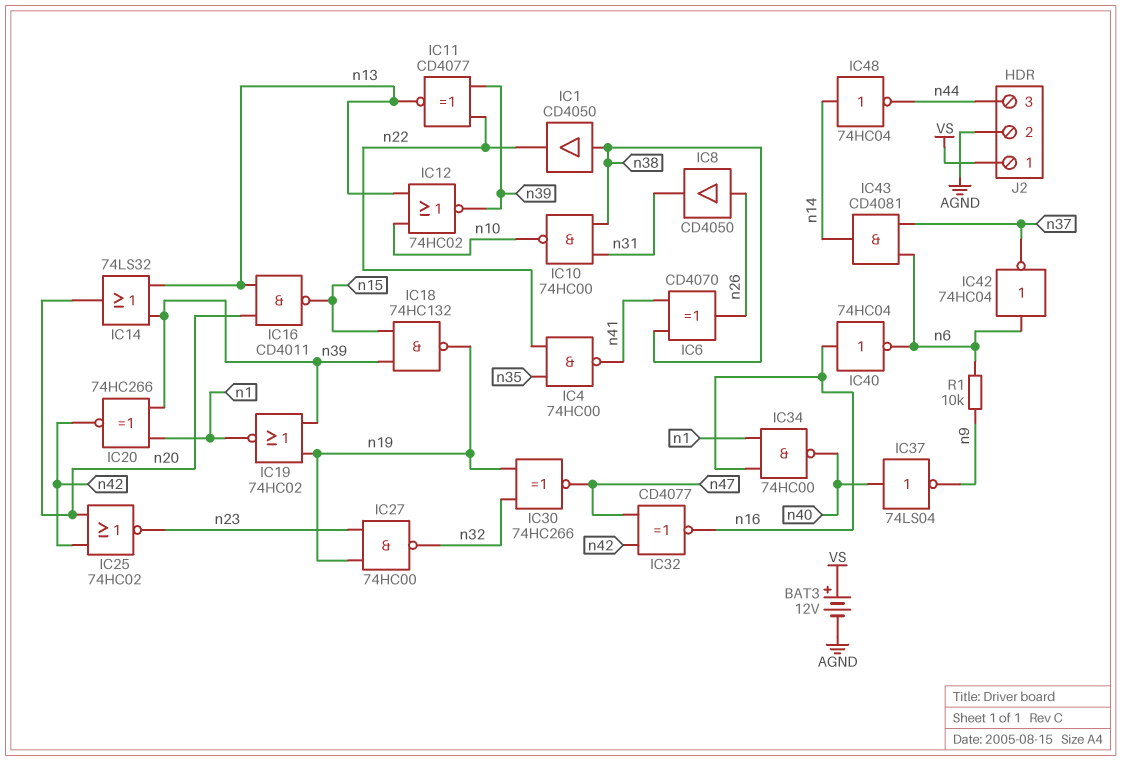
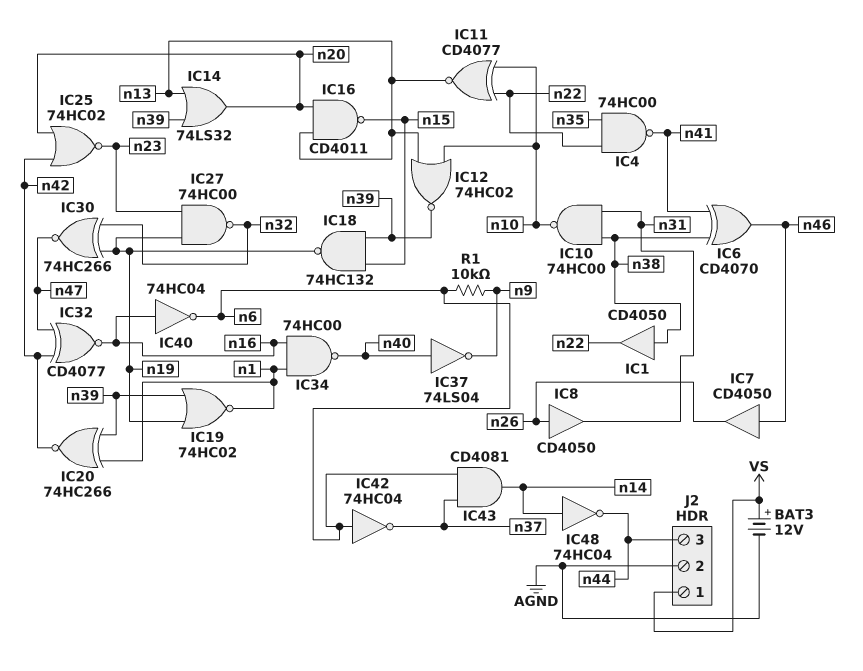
IC6: XOR CD4070 (in n38, in n41, out n26) -> XOR CD4070 (in n38, in n41, out n46)
IC7: none -> buffer CD4050 (in n46, out n26)
IC11: XNOR CD4077 (in n22, in n39, out n13) -> XNOR CD4077 (in n10, in n22, out n13)

